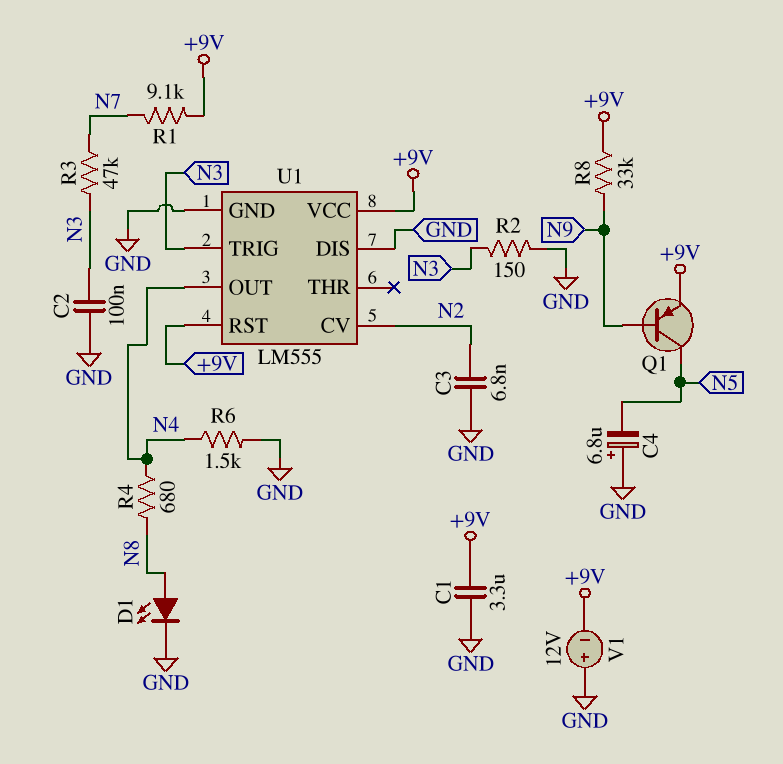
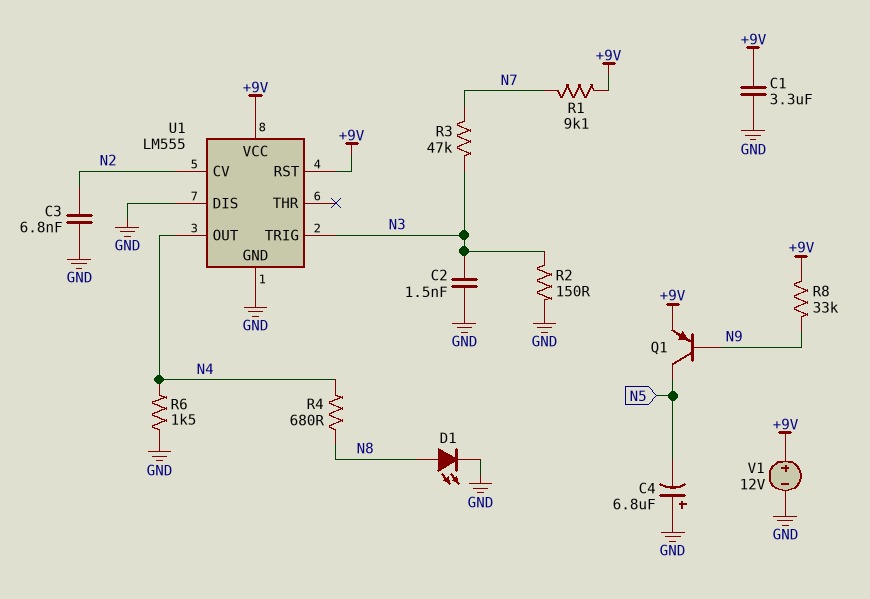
C2: 100nF (GND, N3) -> 1.5nF (GND, N3)
V1: 12V (plus GND, minus +9V) -> 12V (plus +9V, minus GND)

